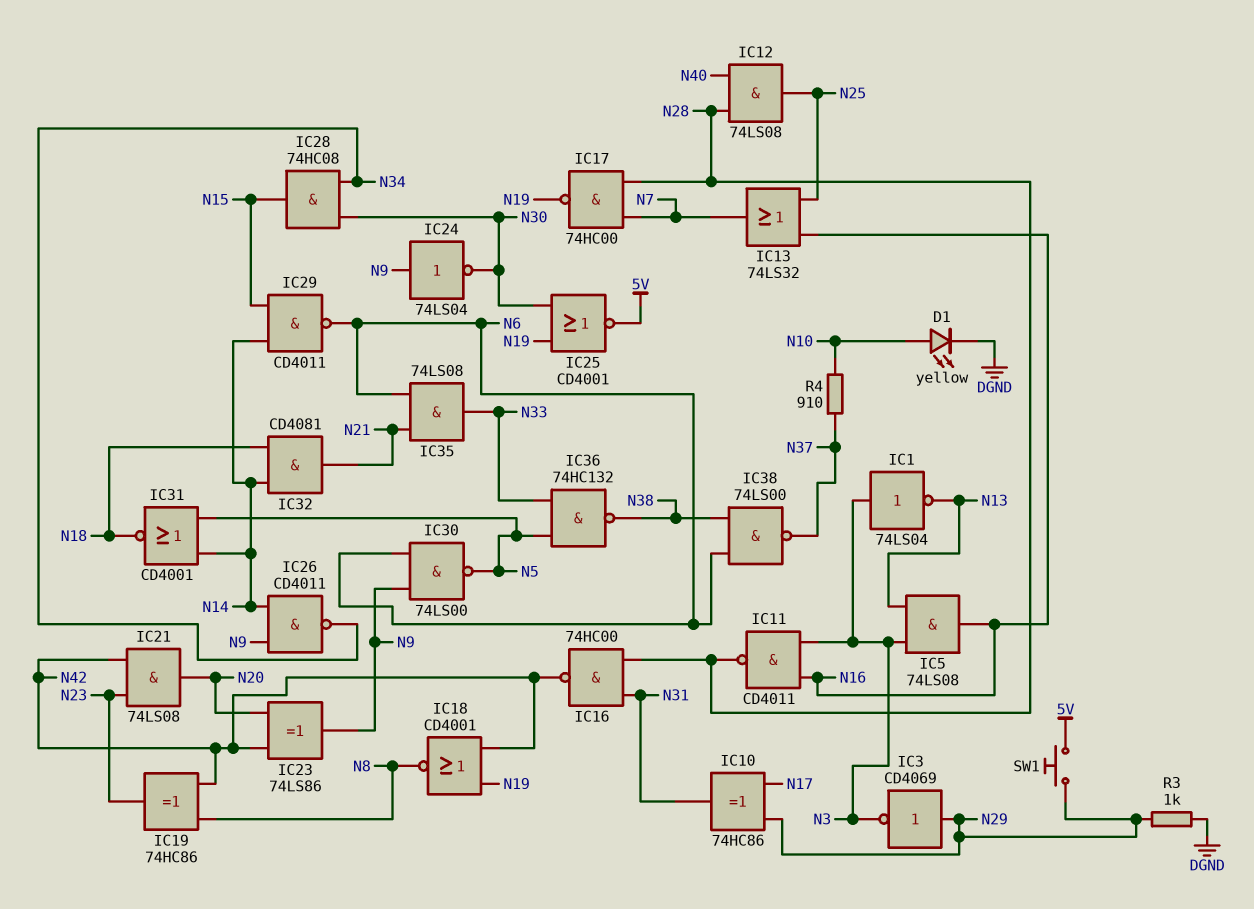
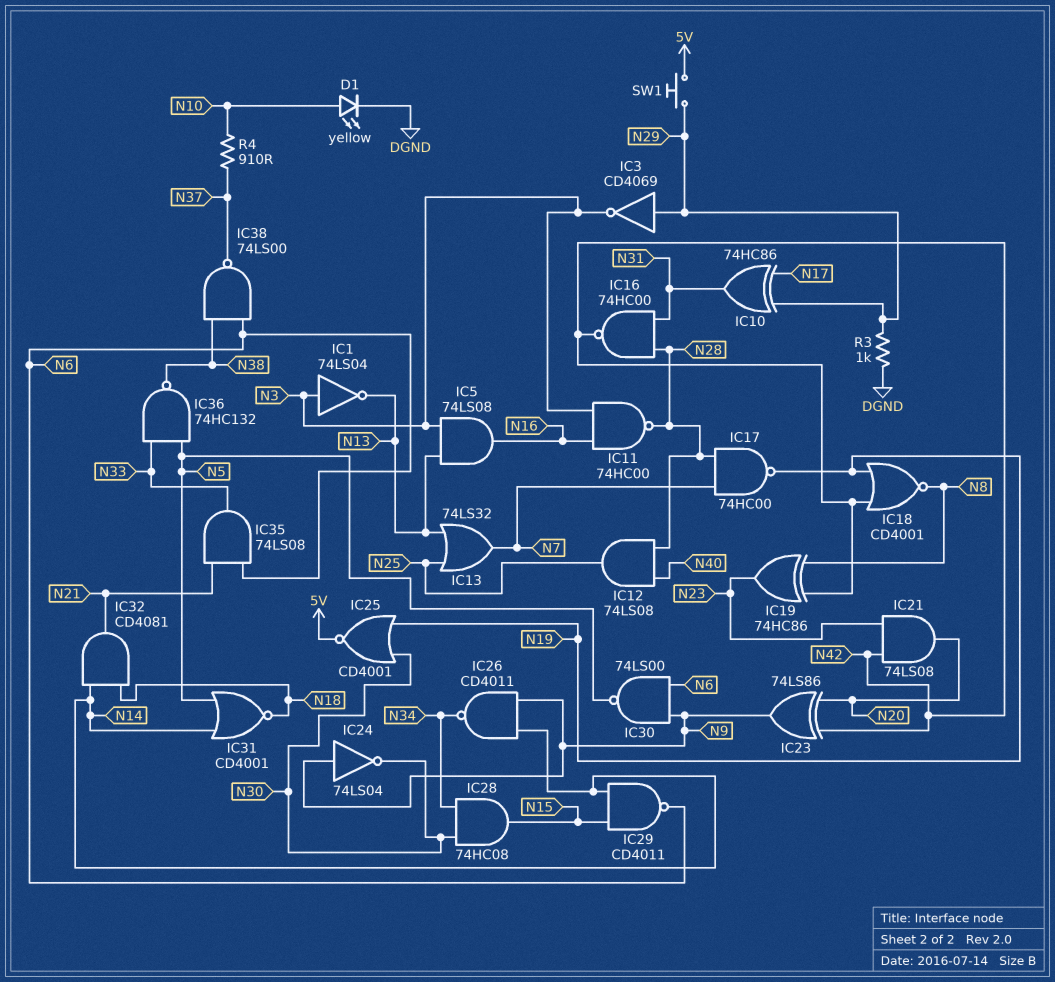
IC11: NAND CD4011 (in N3, in N16, out N28) -> NAND 74HC00 (in N3, in N16, out N28)
IC13: OR 74LS32 (in N16, in N25, out N7) -> OR 74LS32 (in N13, in N25, out N7)

